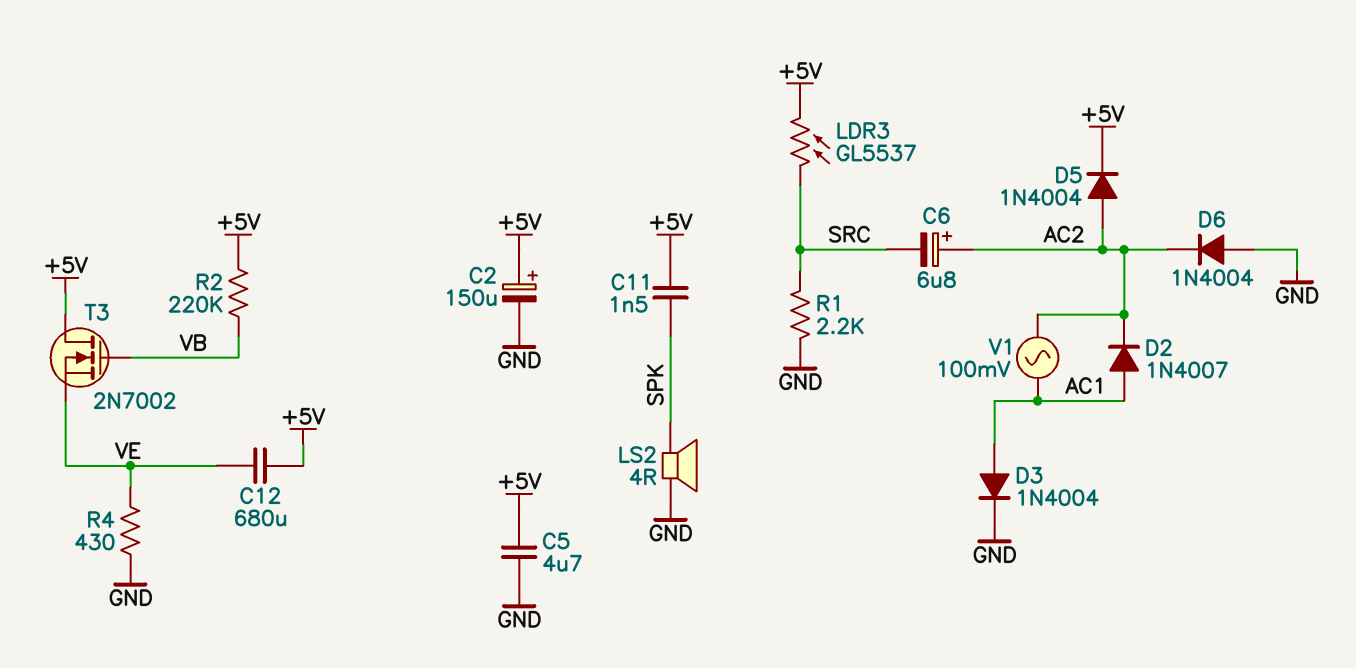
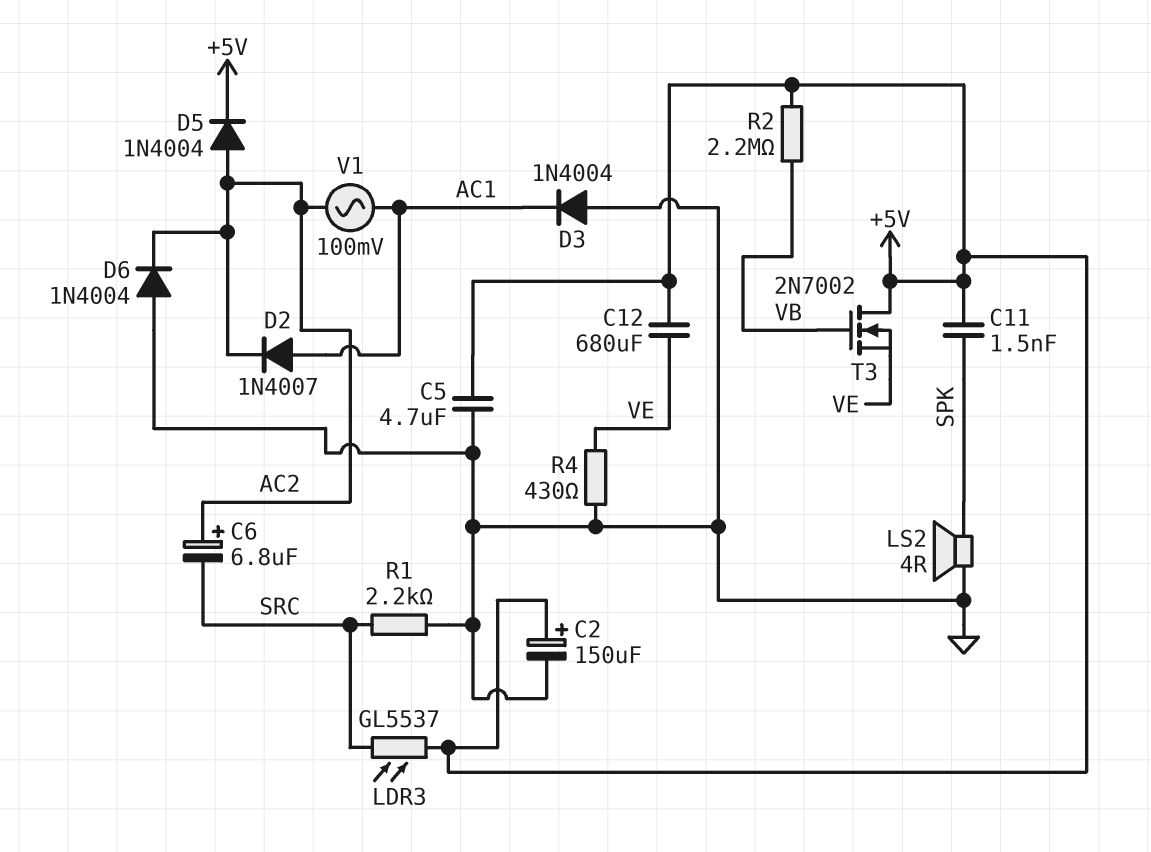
D3: diode 1N4004 (A AC1, K GND) -> diode 1N4004 (A GND, K AC1)
R2: 220k (+5V, VB) -> 2.2M (+5V, VB)

